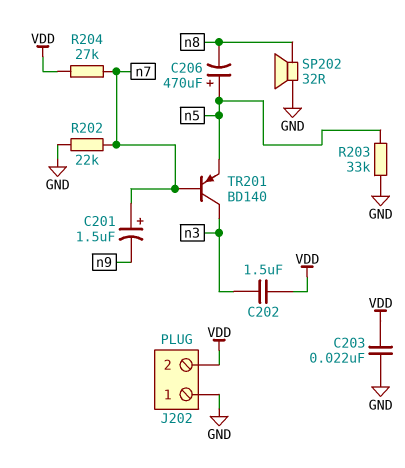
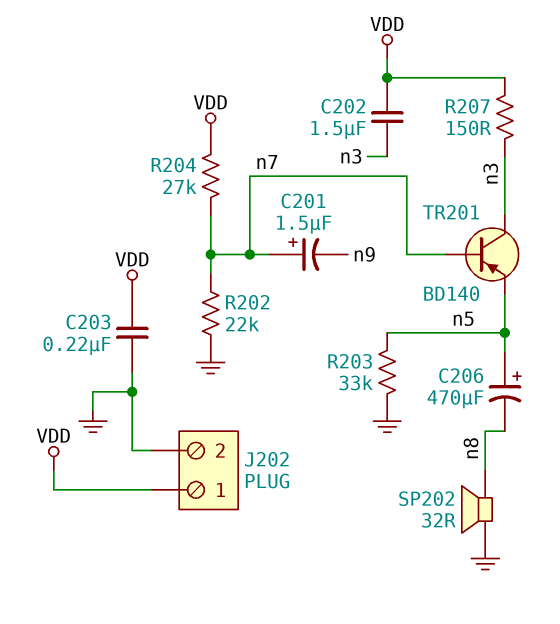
C203: 22nF (GND, VDD) -> 220nF (GND, VDD)
J202 pin 1: GND -> VDD
J202 pin 2: VDD -> GND
R207: none -> 150 (VDD, n3)

